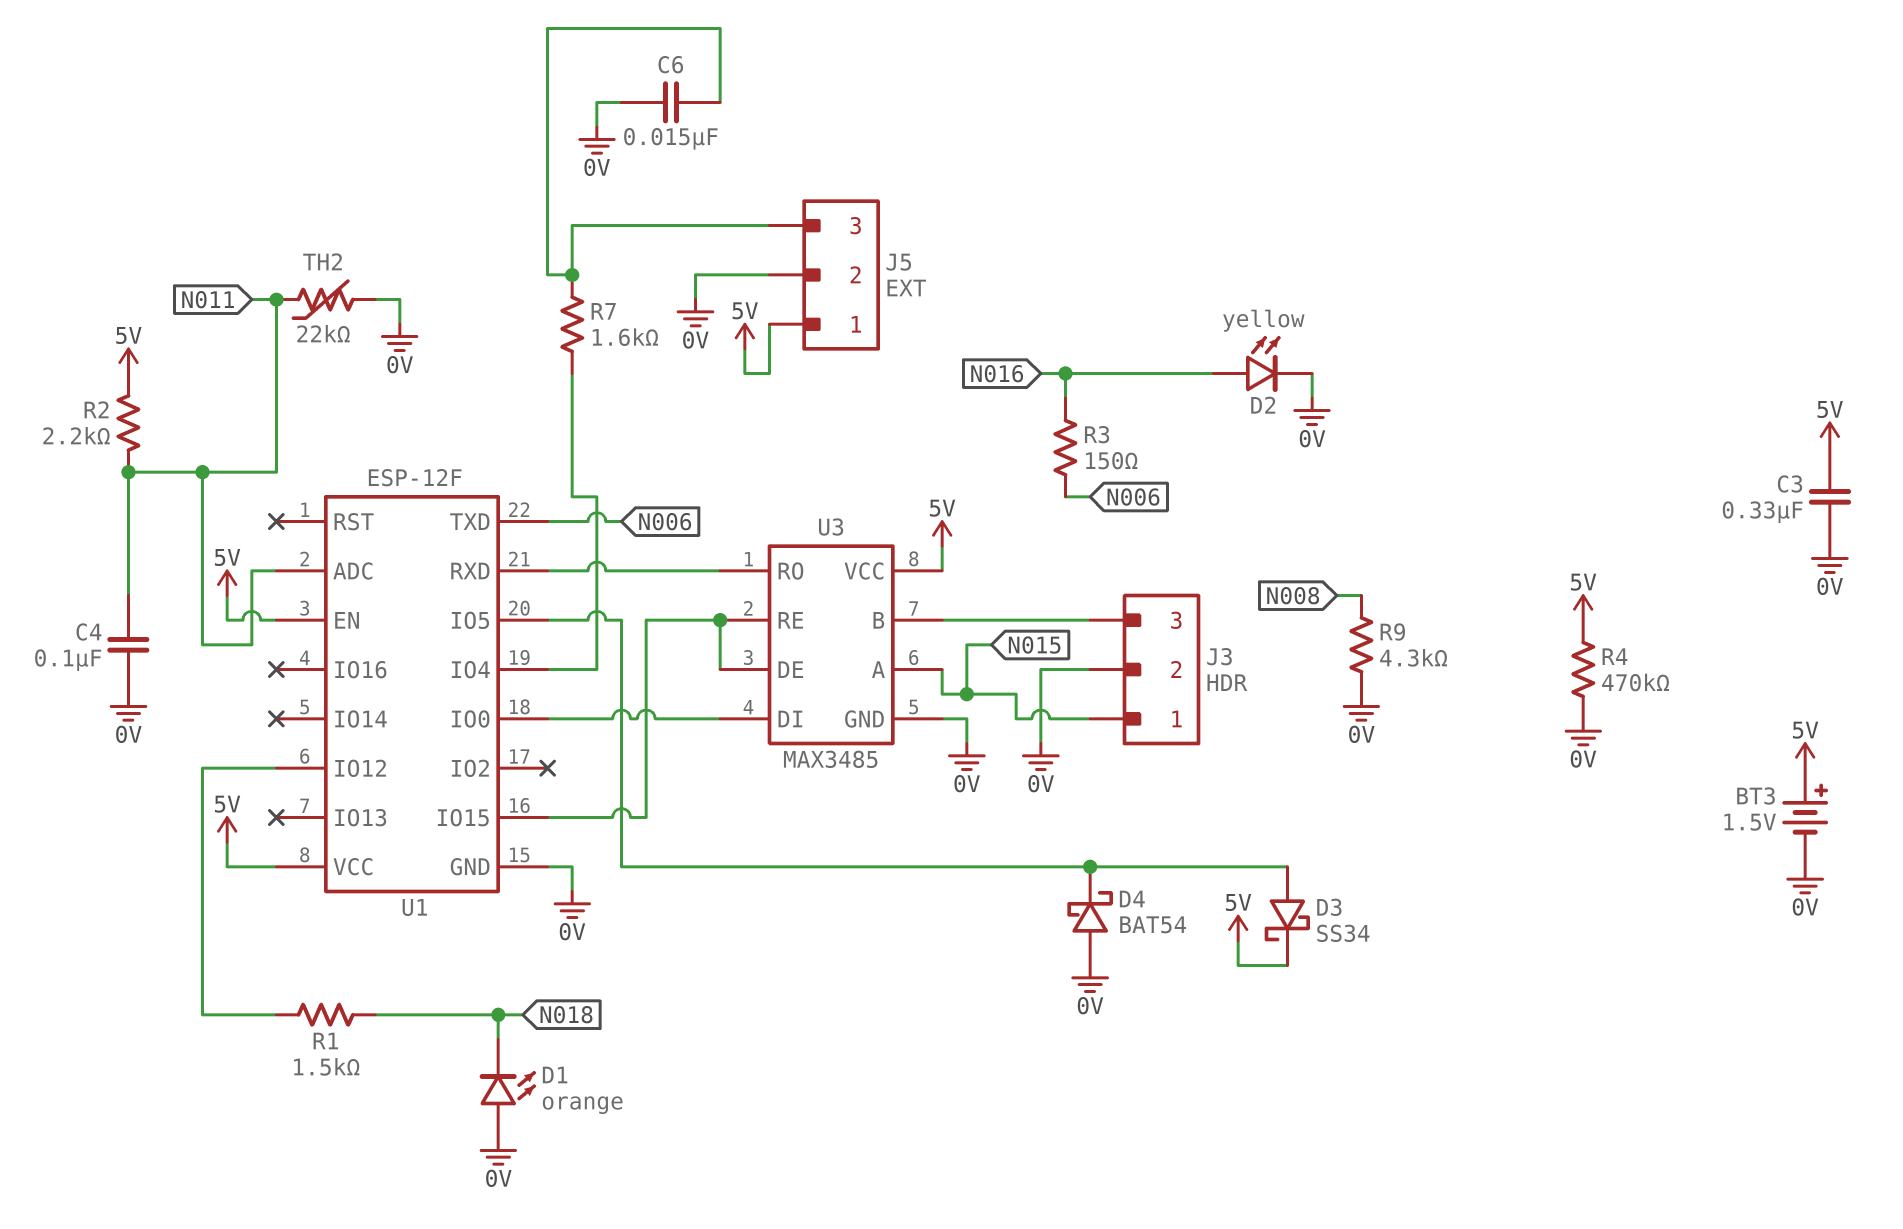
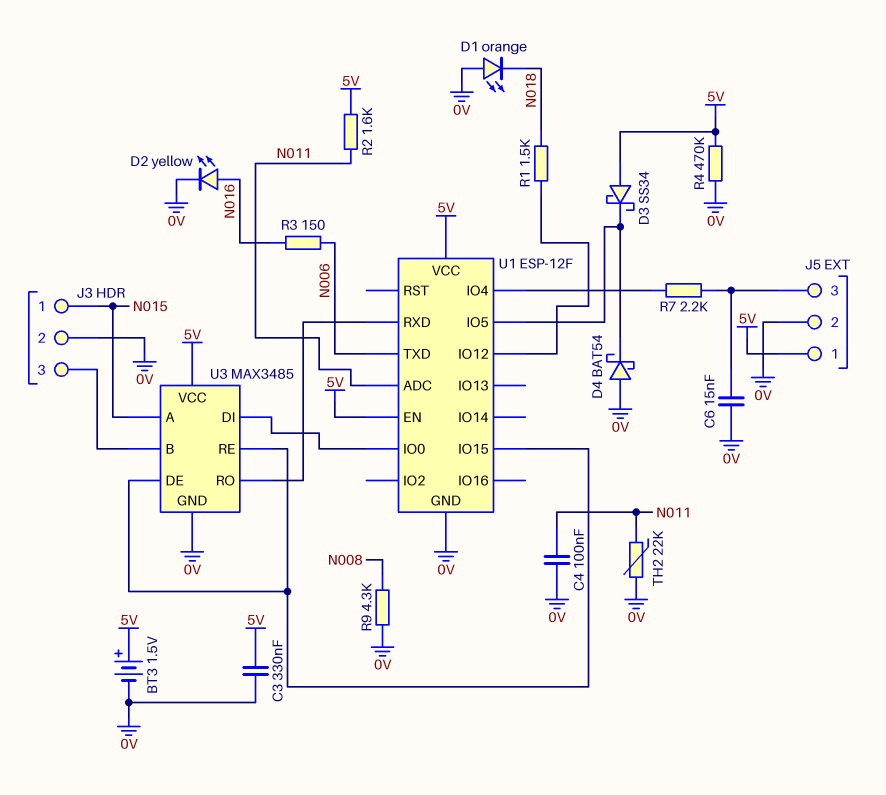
D3: schottky SS34 (A U1/IO5, K 5V) -> schottky SS34 (A 5V, K U1/IO5)
R2: 2.2k (5V, N011) -> 1.6k (5V, N011)
R7: 1.6k (J5/3, U1/IO4) -> 2.2k (J5/3, U1/IO4)

